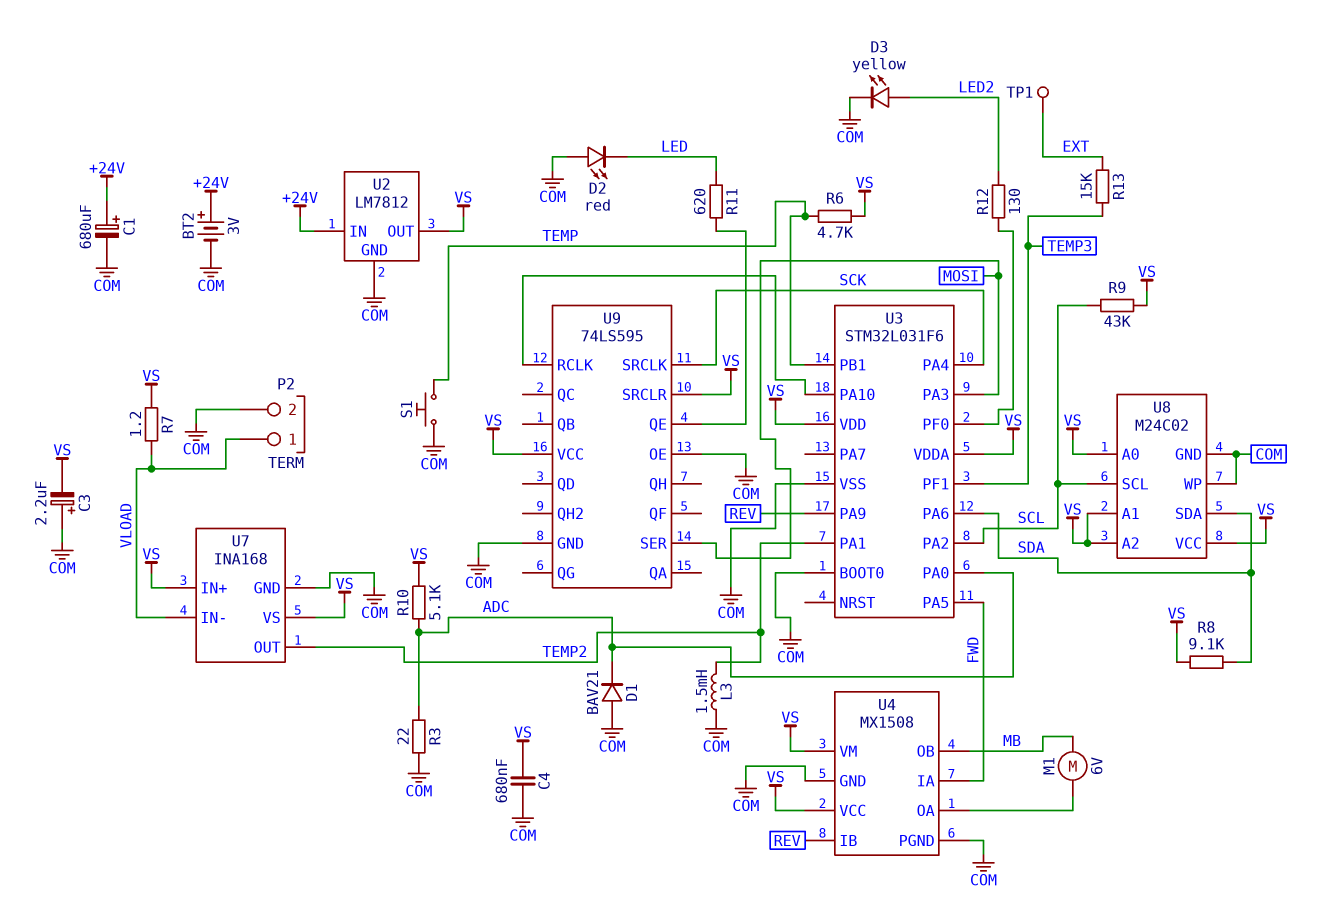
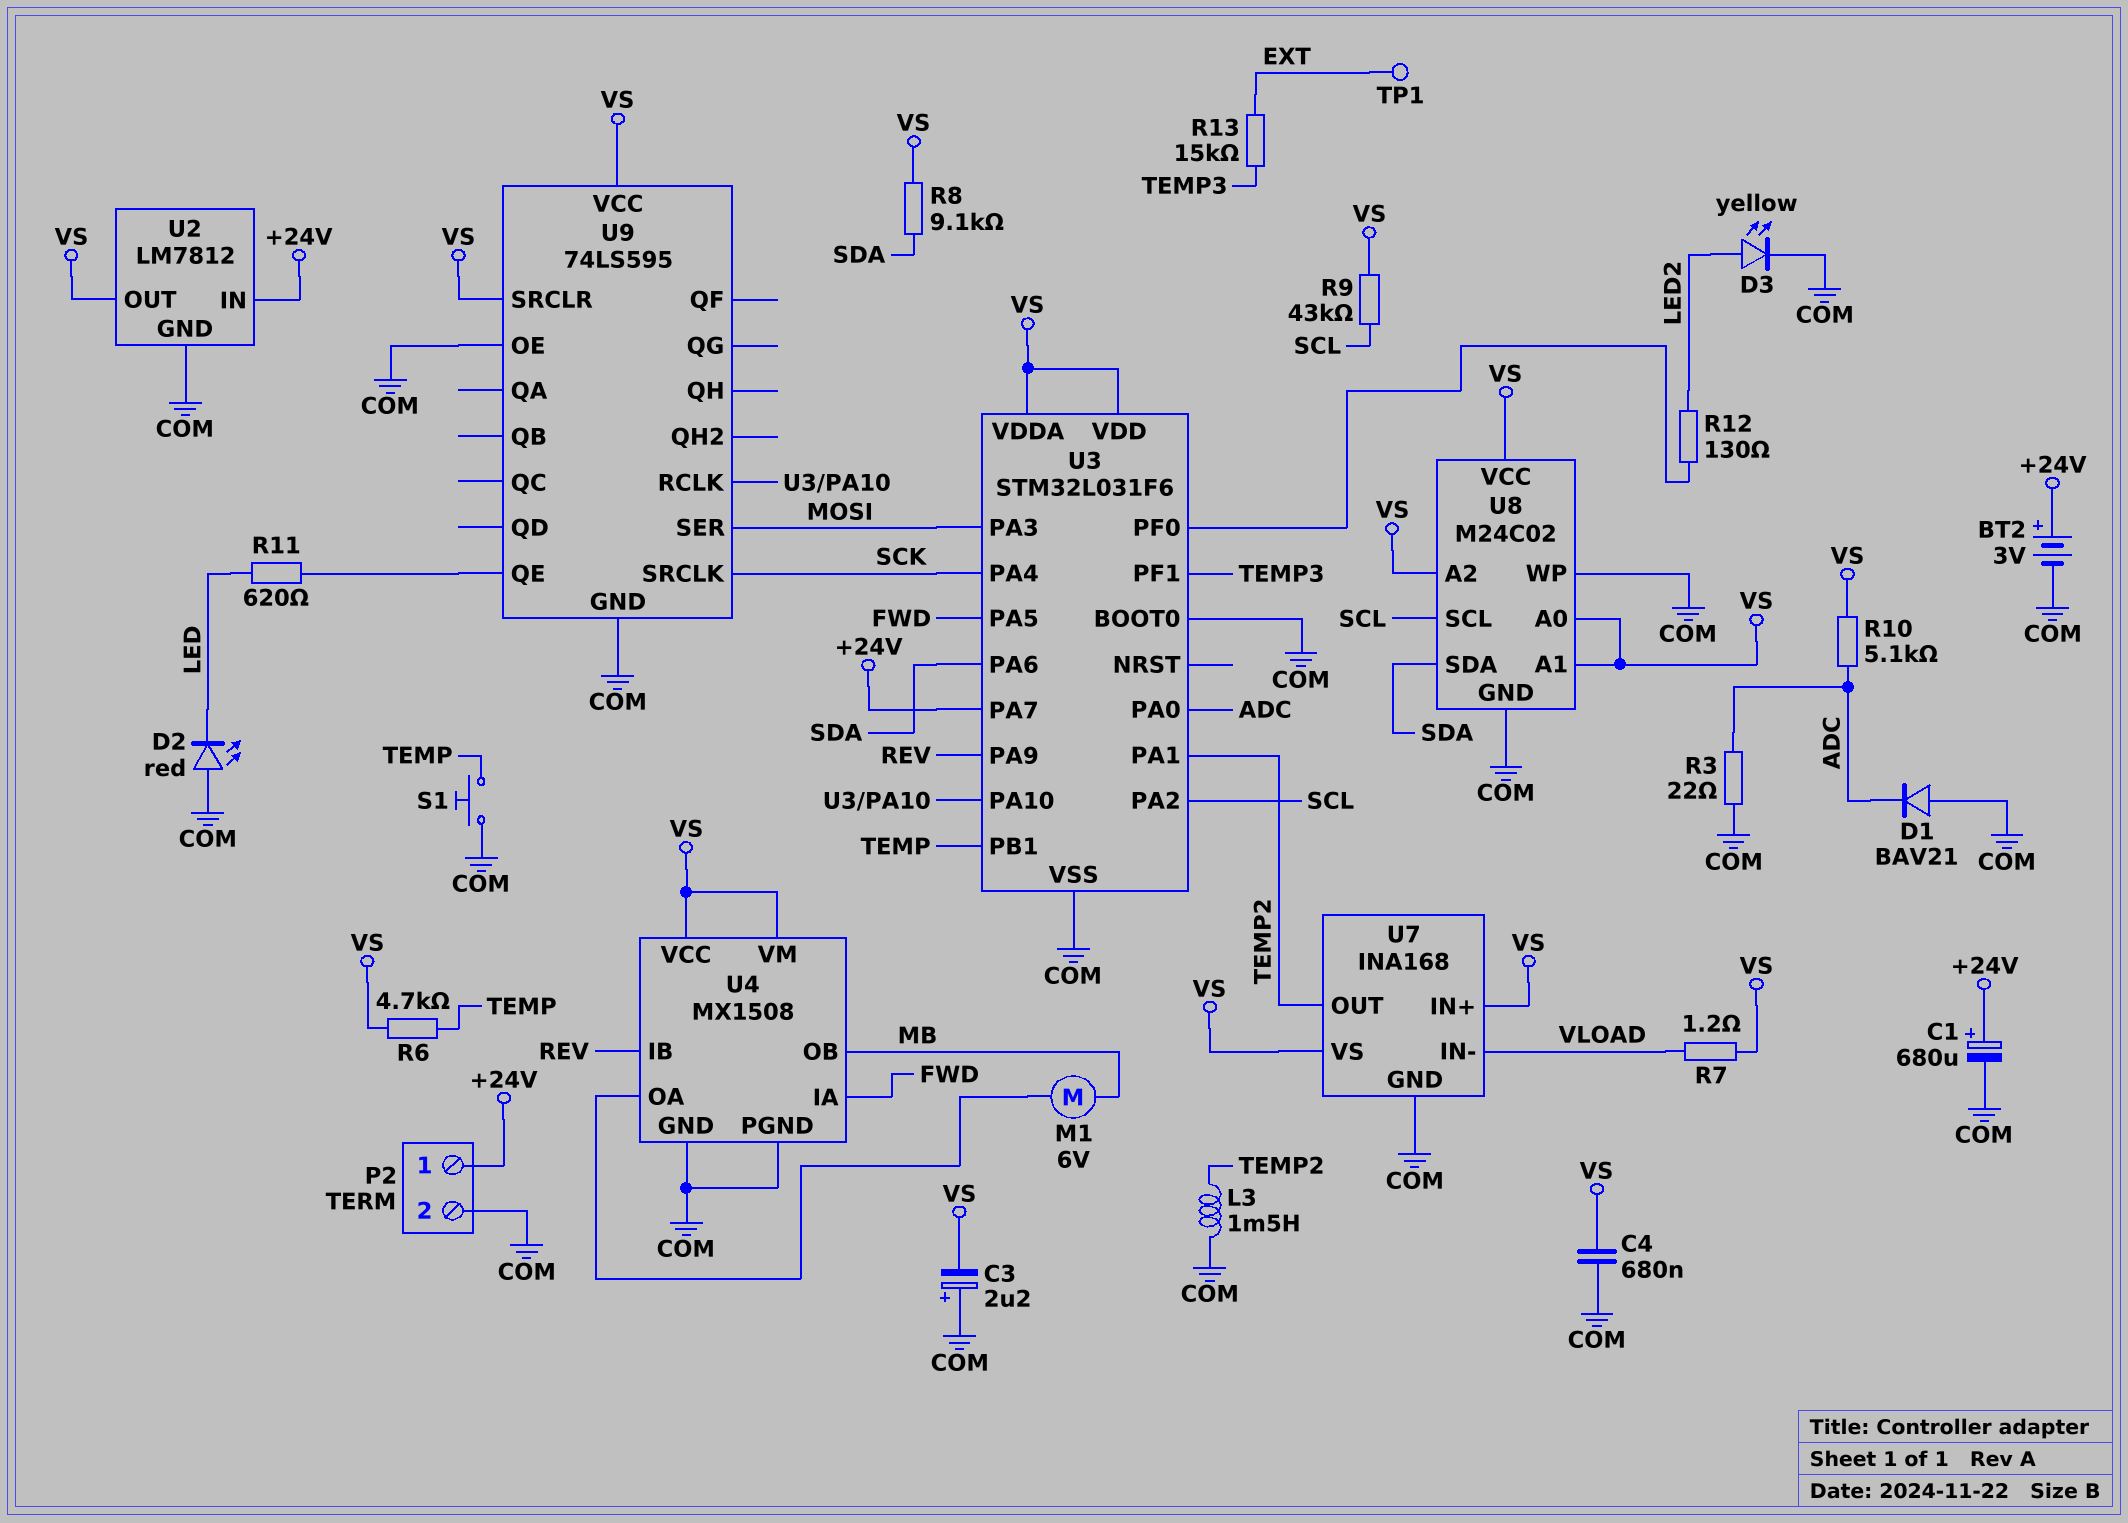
P2 pin 1: VLOAD -> +24V
U3 pin PA7: none -> +24V

